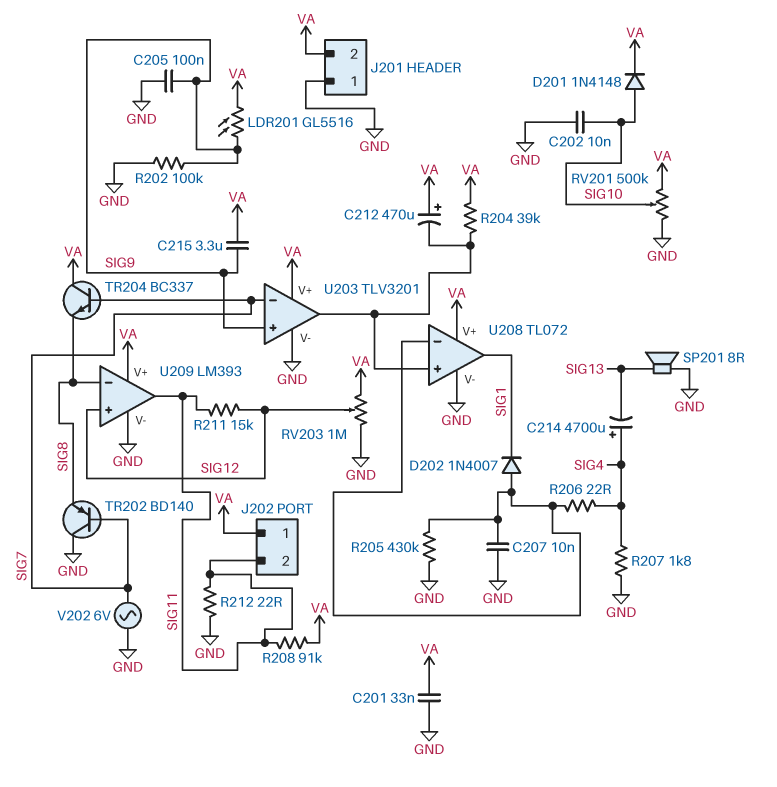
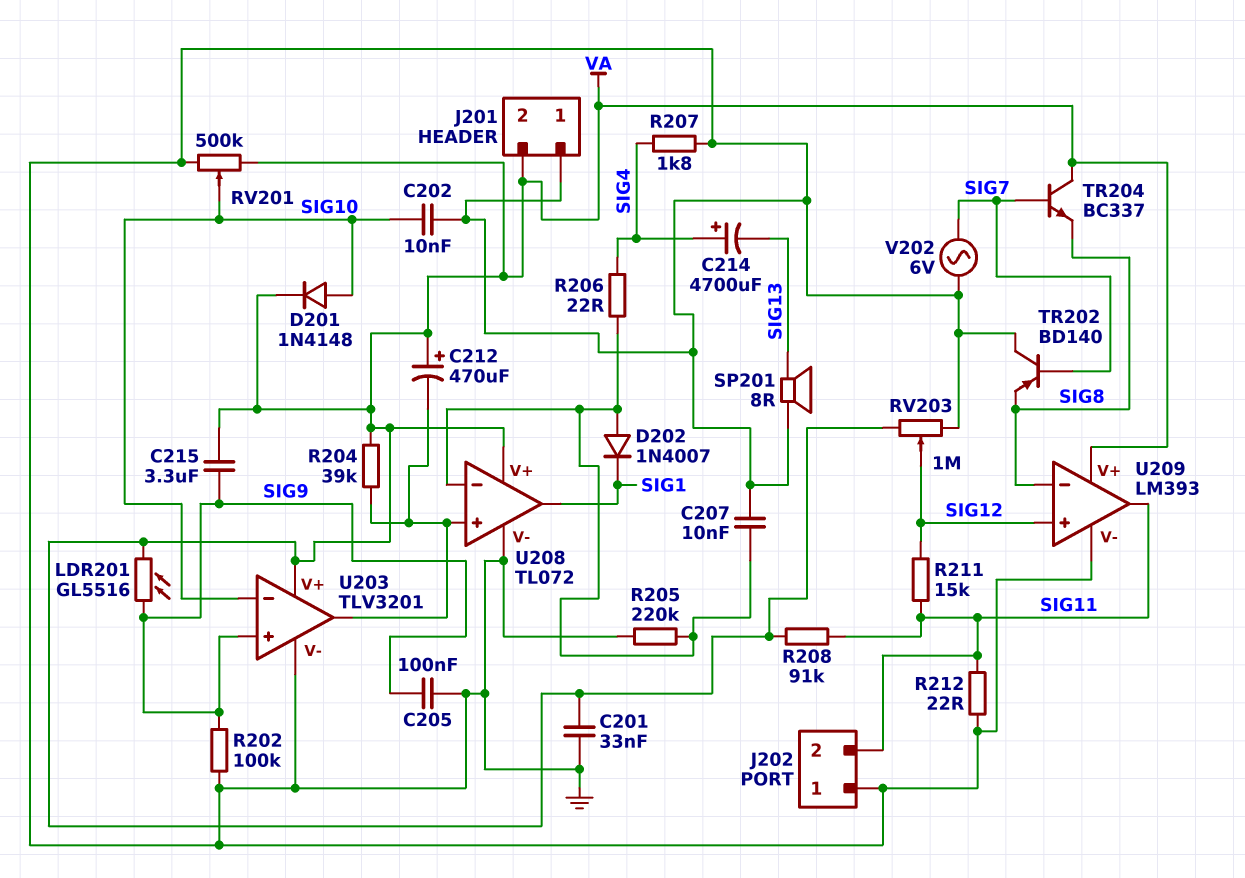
J202 pin 1: VA -> GND
R205: 430k (GND, U208/in-) -> 220k (GND, U208/in-)
U203 pin in-: SIG7 -> SIG10

